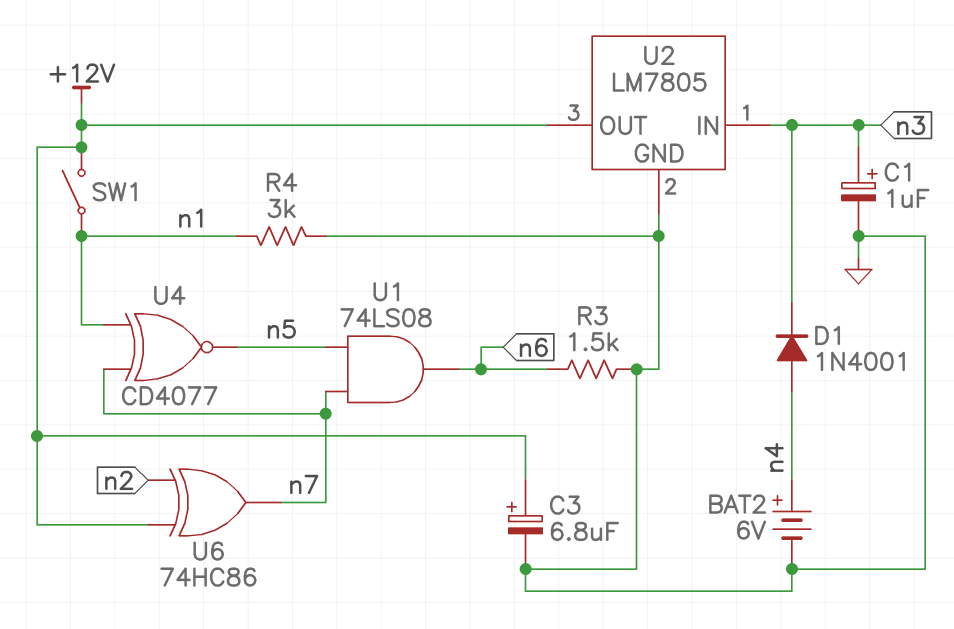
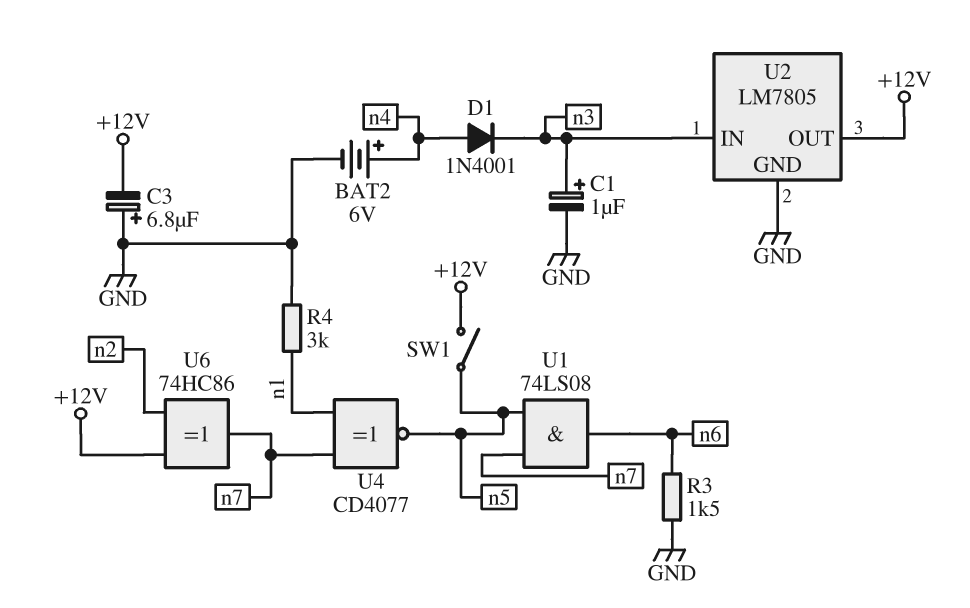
C3: 6.8uF (plus +12V, minus GND) -> 6.8uF (plus GND, minus +12V)
SW1: switch (+12V, n1) -> switch (+12V, n5)

